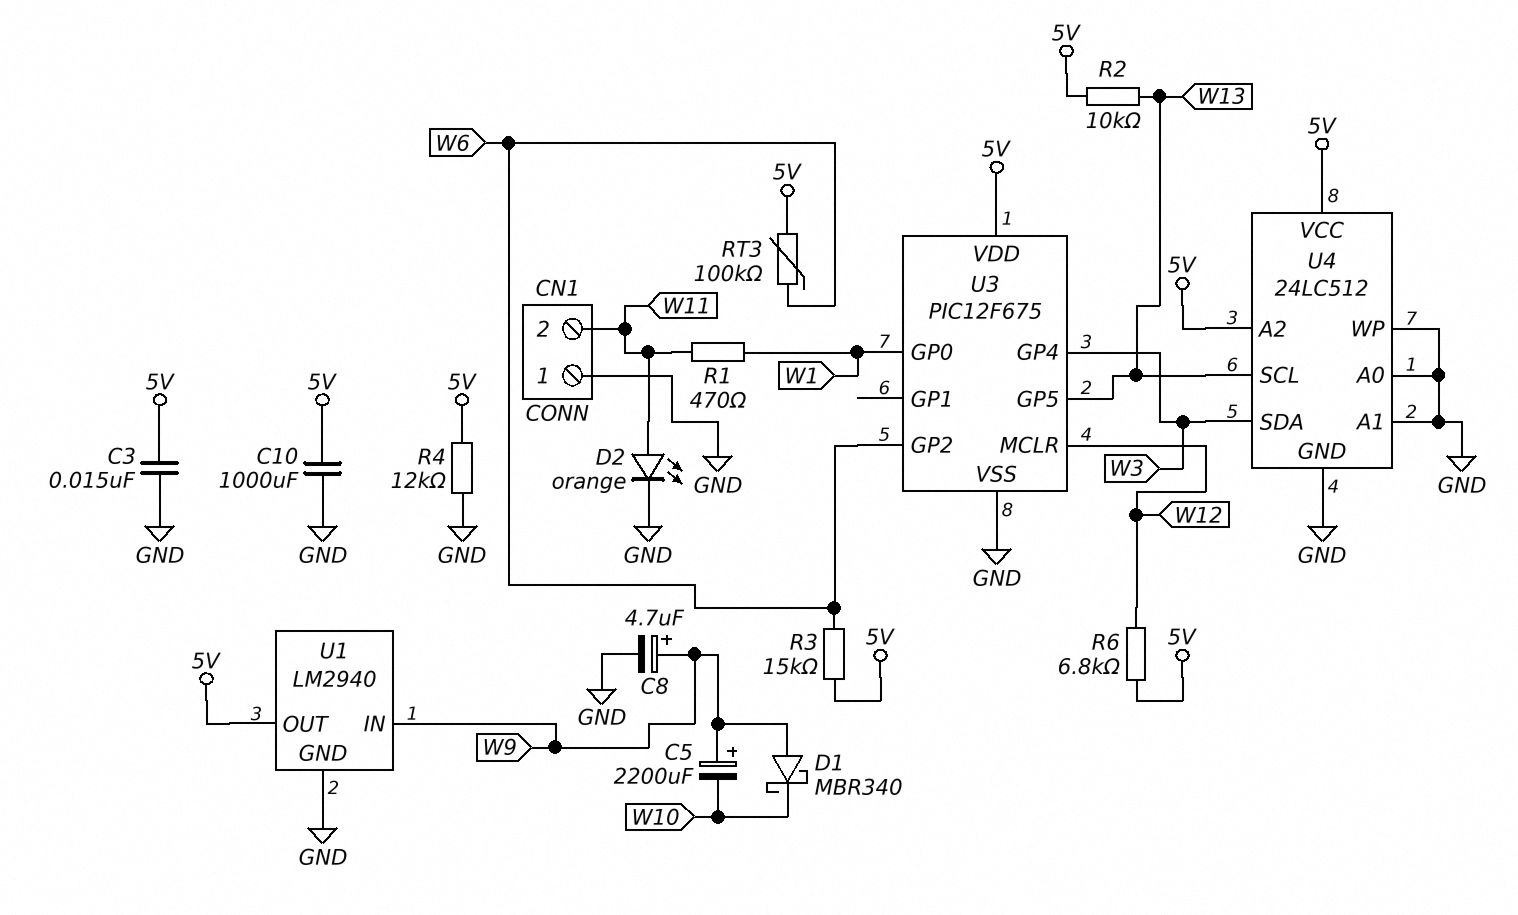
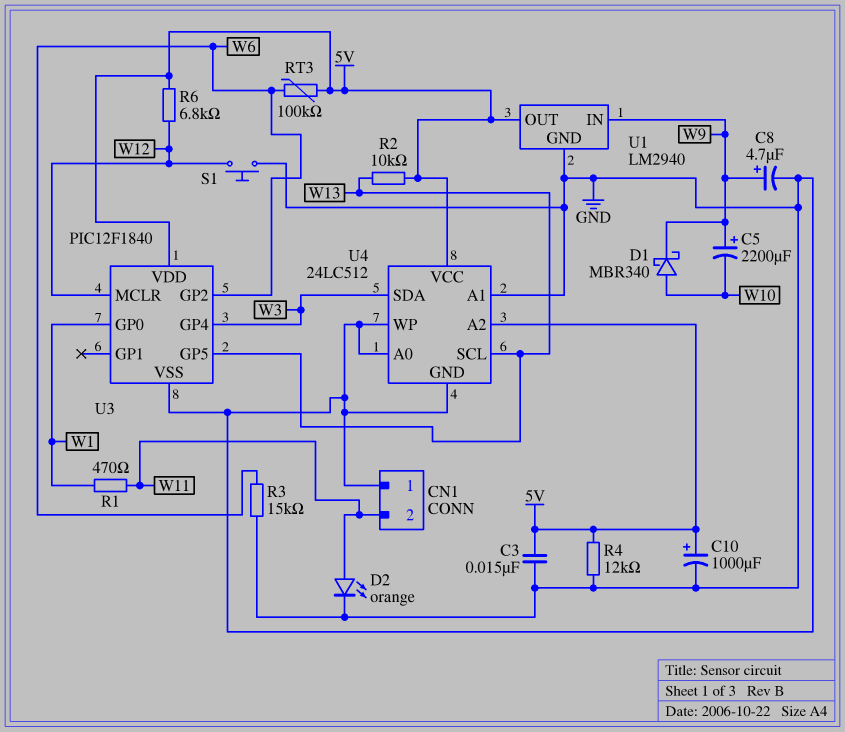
C10: 1000uF (5V, GND) -> 1000uF (plus 5V, minus GND)
D1: schottky MBR340 (A W9, K W10) -> schottky MBR340 (A W10, K W9)
R3: 15k (5V, W6) -> 15k (GND, W6)
S1: none -> button (GND, W12)
U3: PIC12F675 -> PIC12F1840

